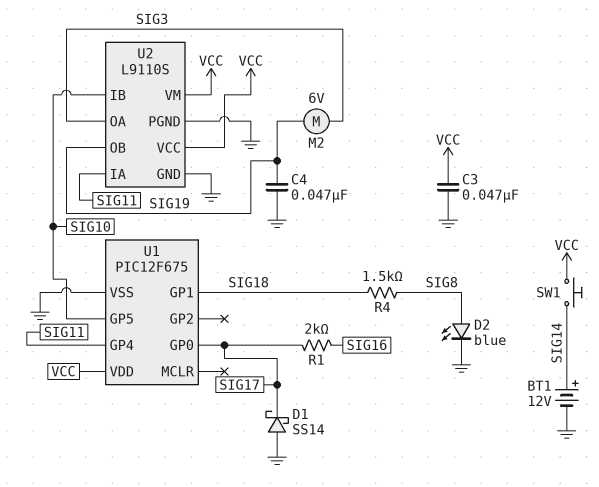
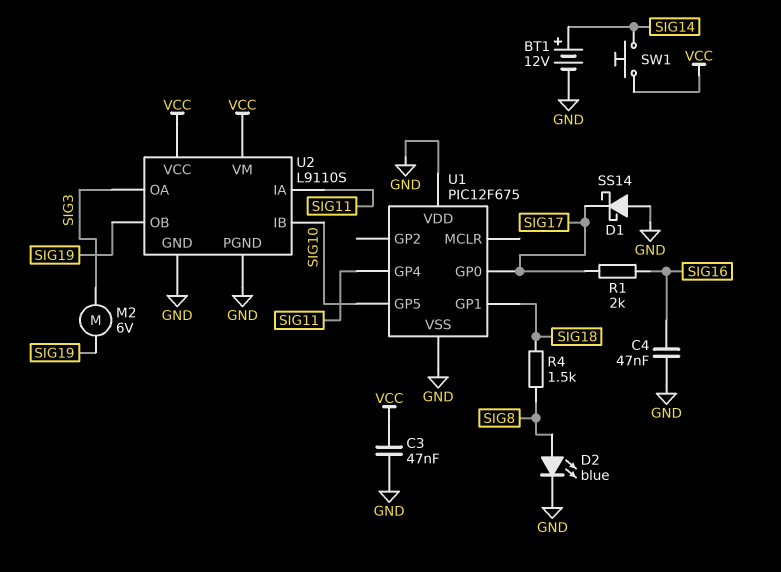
C4: 47nF (GND, SIG19) -> 47nF (GND, SIG16)
U1 pin VDD: VCC -> GND

